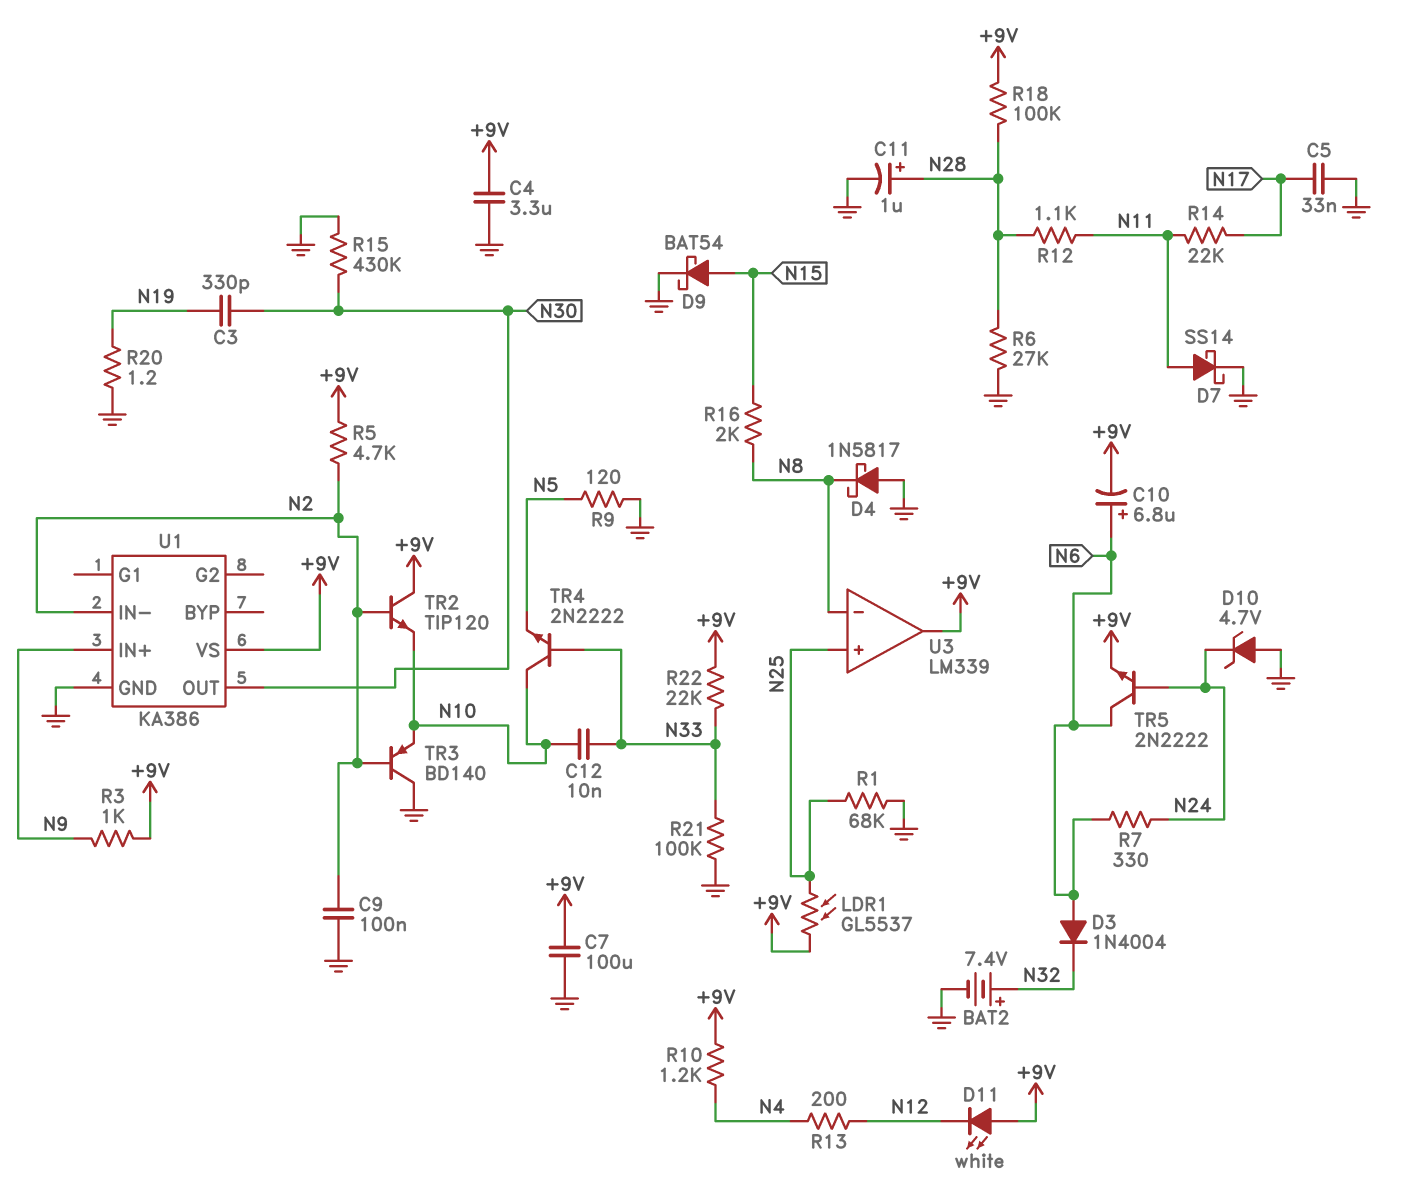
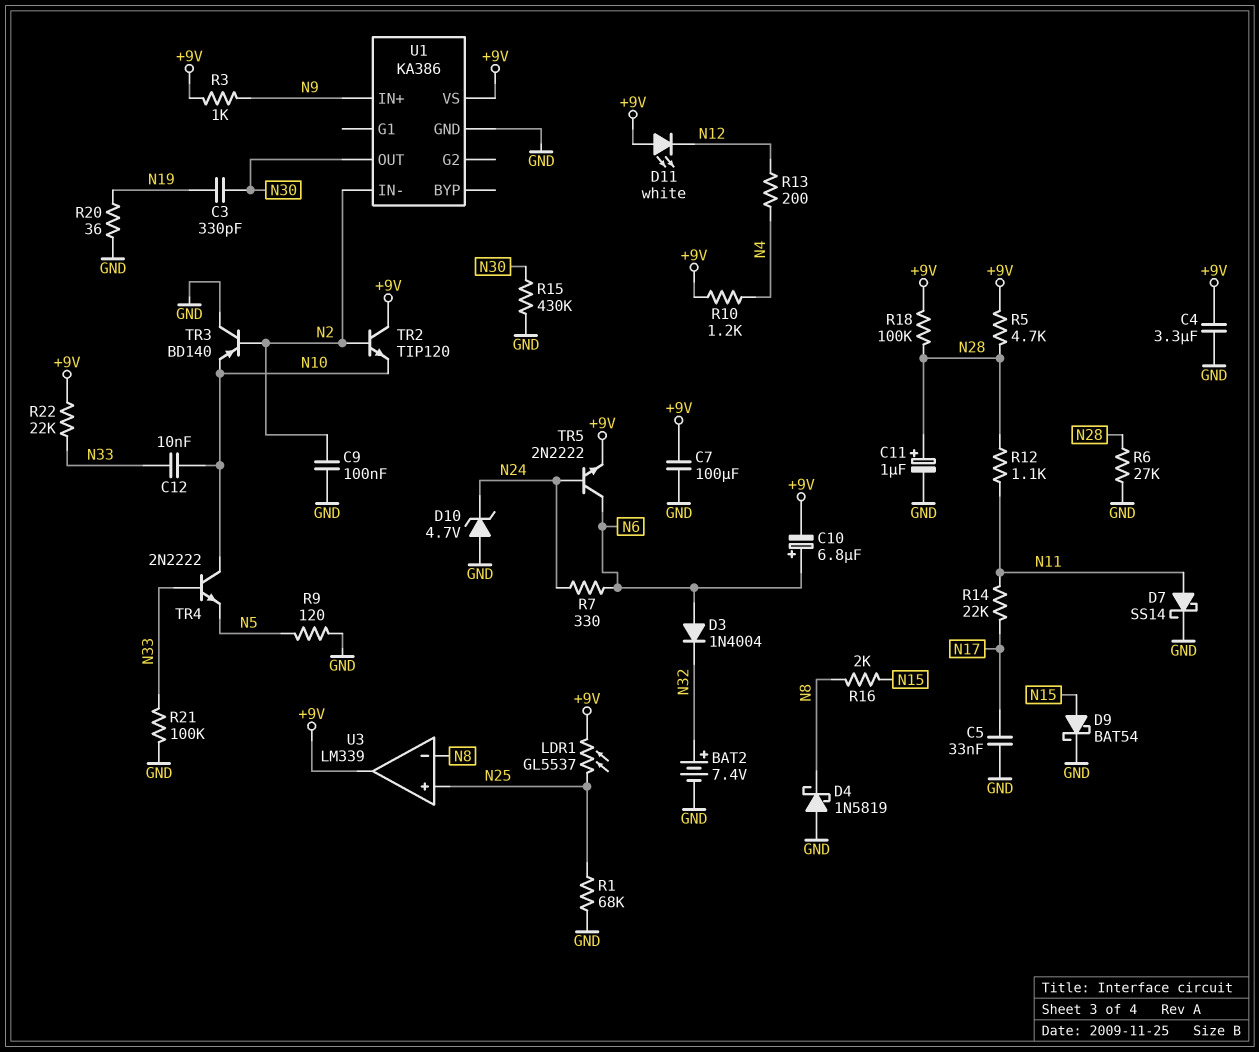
D4: schottky 1N5817 (A GND, K N8) -> schottky 1N5819 (A GND, K N8)
R5: 4.7k (+9V, N2) -> 4.7k (+9V, N28)
R20: 1.2 (GND, N19) -> 36 (GND, N19)

